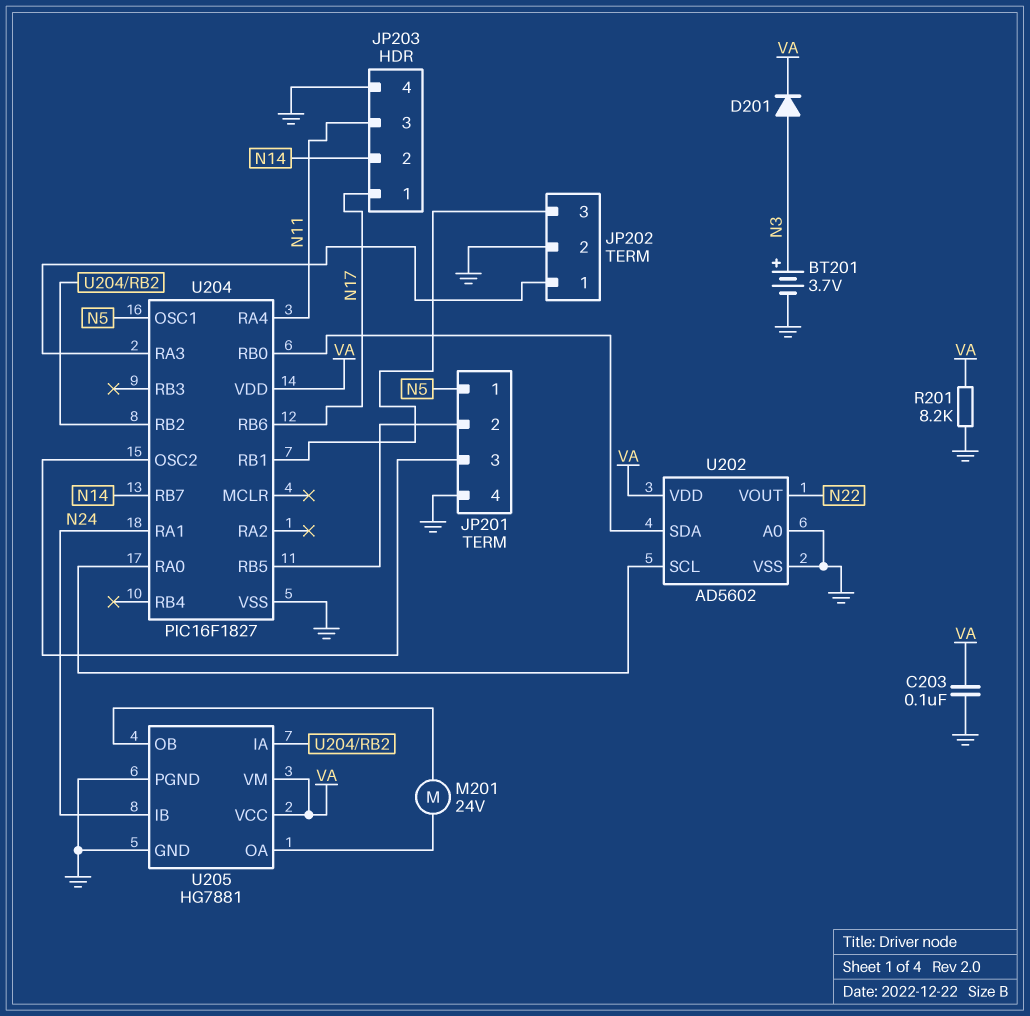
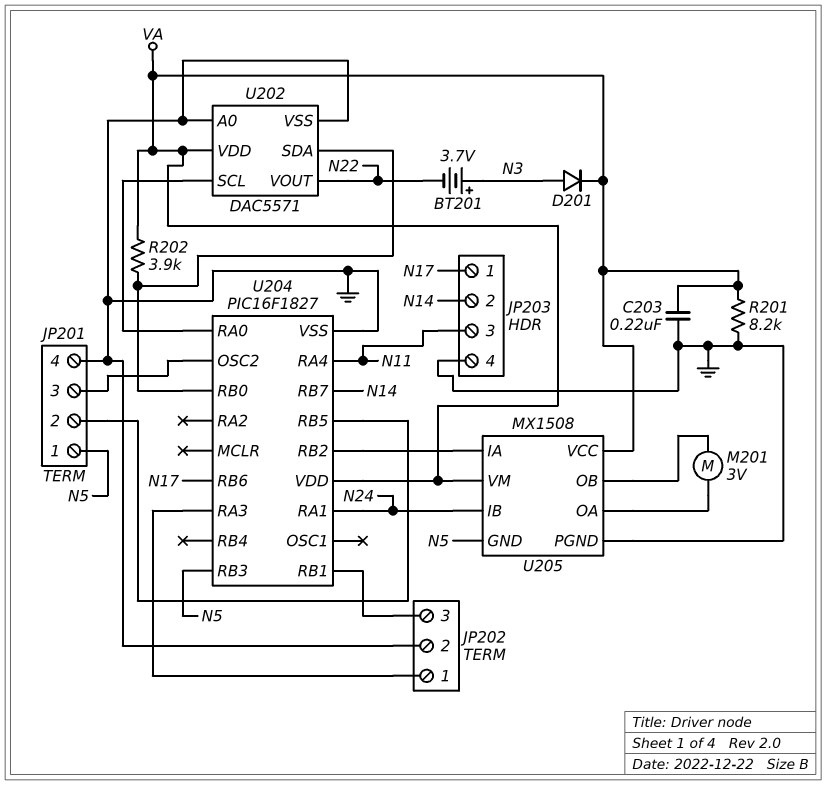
BT201: 3.7V (plus N3, minus GND) -> 3.7V (plus N3, minus N22)
C203: 100nF (GND, VA) -> 220nF (GND, VA)
M201: motor 24V (U205/OA, U205/OB) -> motor 3V (U205/OA, U205/OB)
R202: none -> 3.9k (U202/SDA, VA)
U202: AD5602 -> DAC5571
U204 pin OSC1: N5 -> none
U204 pin RB3: none -> N5
U205: HG7881 -> MX1508
U205 pin GND: GND -> N5

